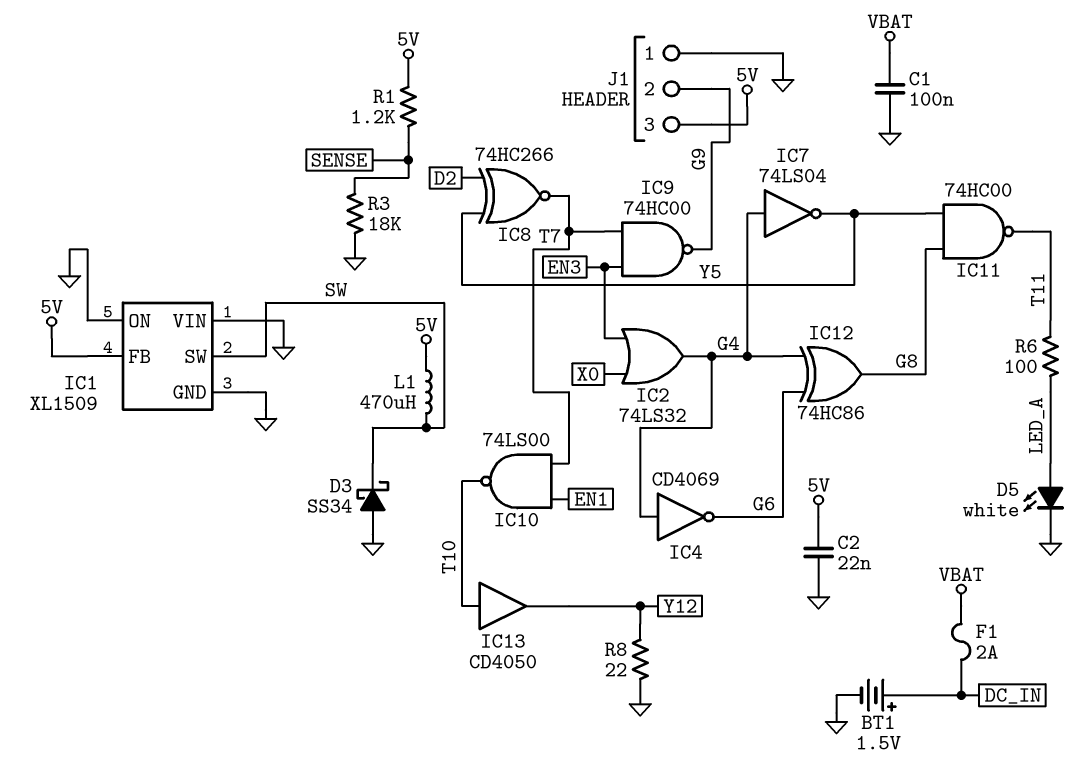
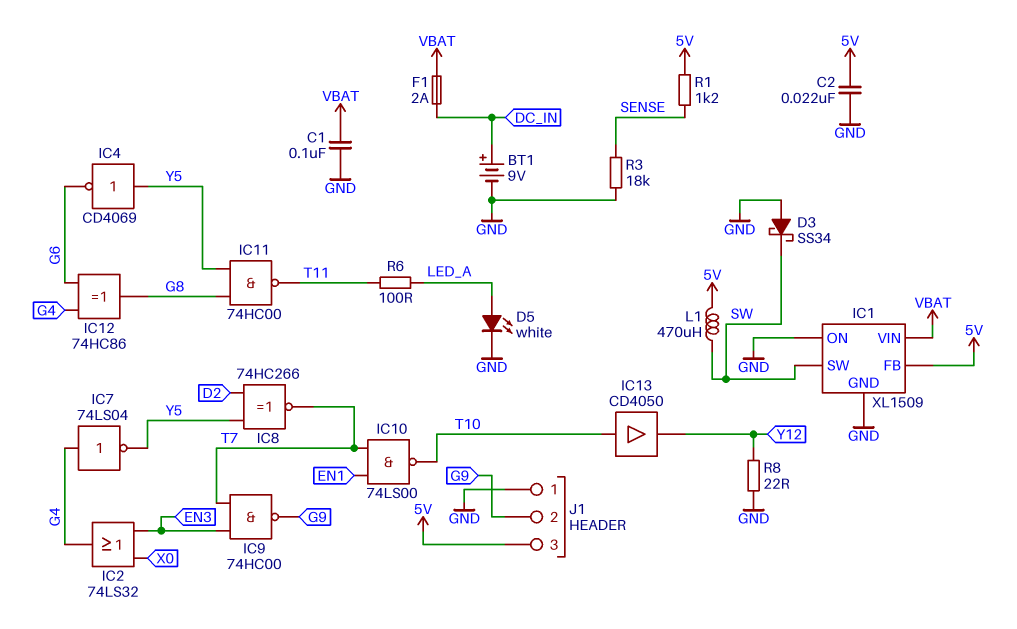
BT1: 1.5V (plus DC_IN, minus GND) -> 9V (plus DC_IN, minus GND)
IC1 pin VIN: GND -> VBAT
IC4: NOT CD4069 (in G4, out G6) -> NOT CD4069 (in Y5, out G6)

